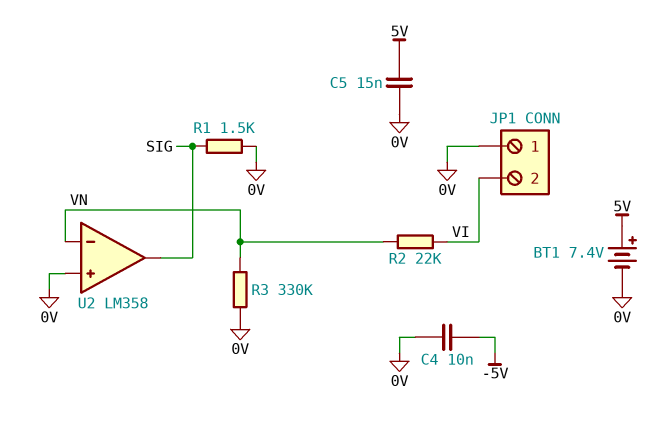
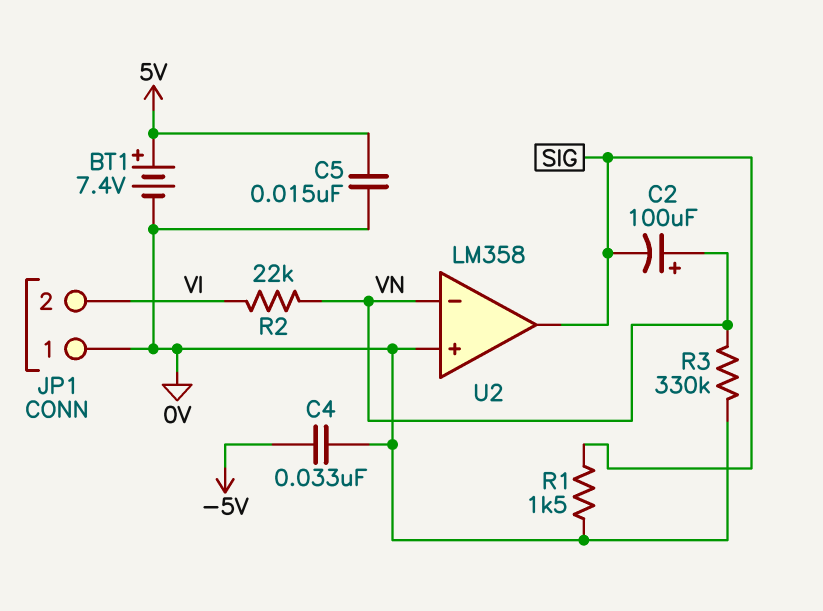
C2: none -> 100uF (plus VN, minus SIG)
C4: 10nF (-5V, 0V) -> 33nF (-5V, 0V)

